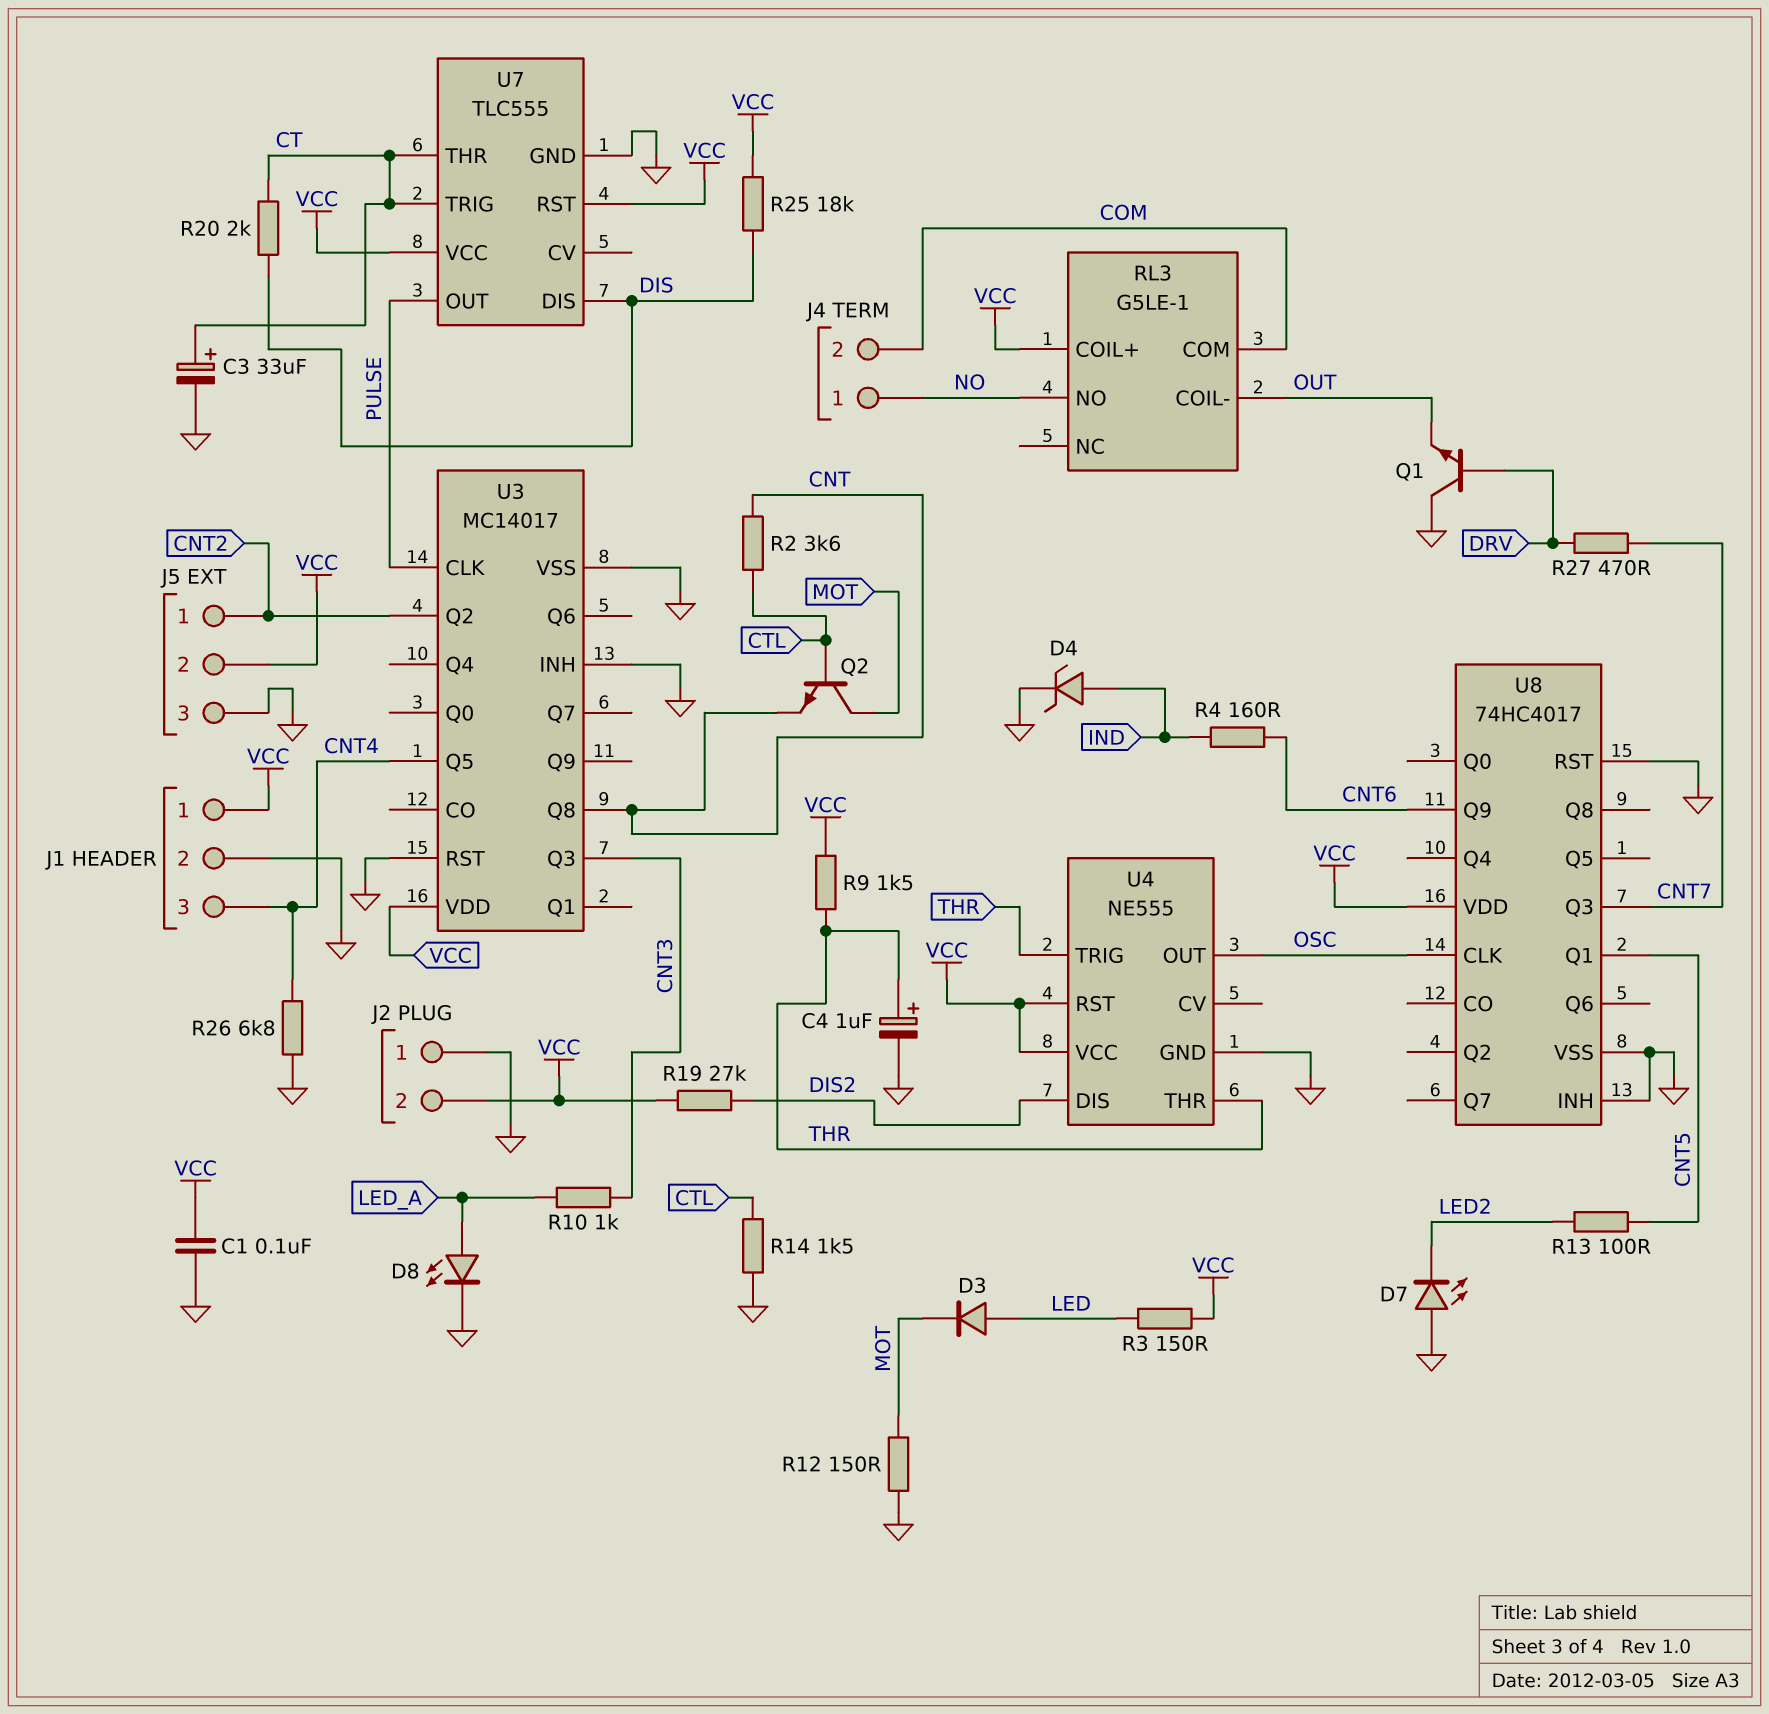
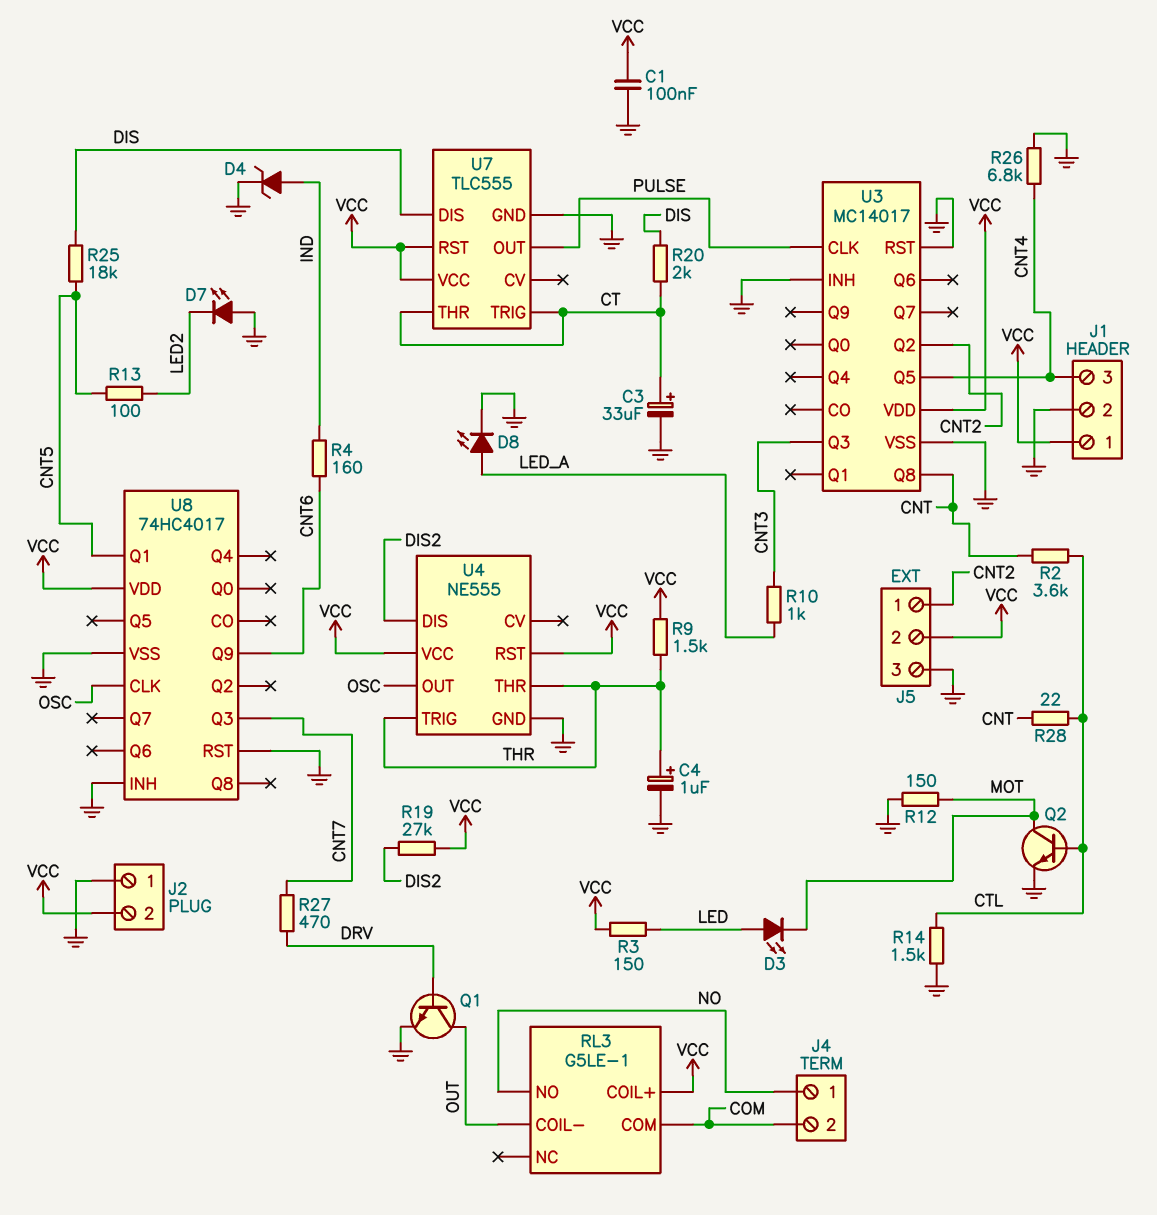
D3: diode (A LED, K MOT) -> LED (A LED, K MOT)
Q1: NPN (B DRV, C GND, E OUT) -> NPN (B DRV, C OUT, E GND)
Q2: NPN (B CTL, C MOT, E CNT) -> NPN (B CTL, C MOT, E GND)
R25: 18k (DIS, VCC) -> 18k (CNT5, DIS)
R28: none -> 22 (CNT, CTL)

